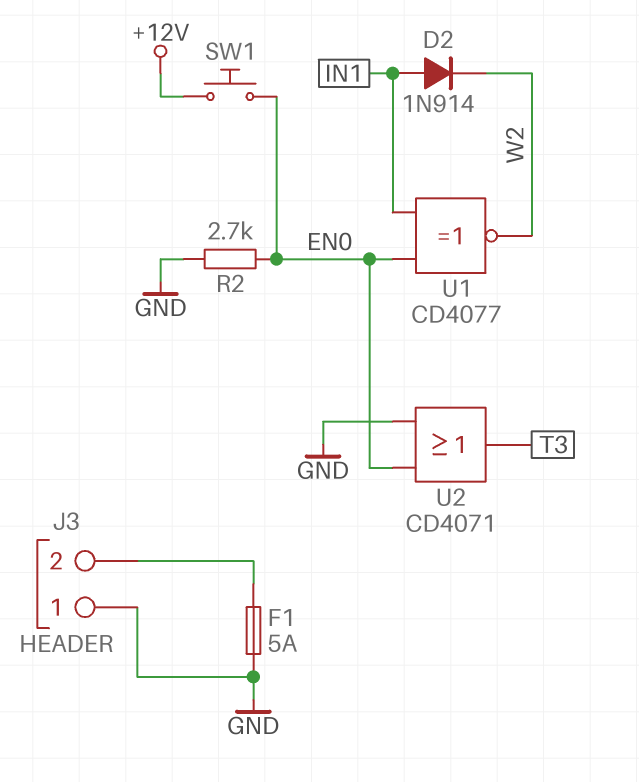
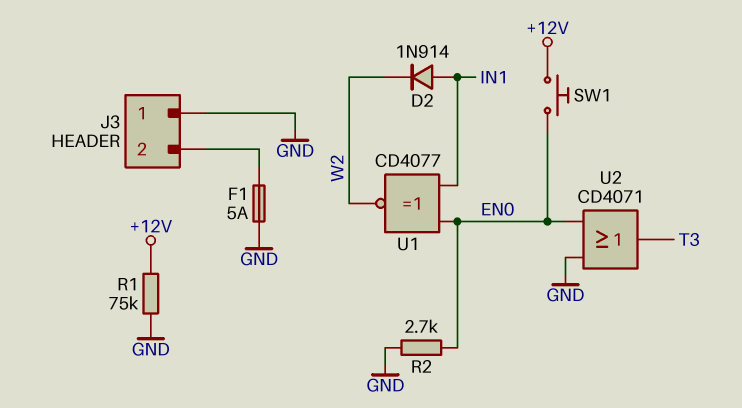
R1: none -> 75k (+12V, GND)

